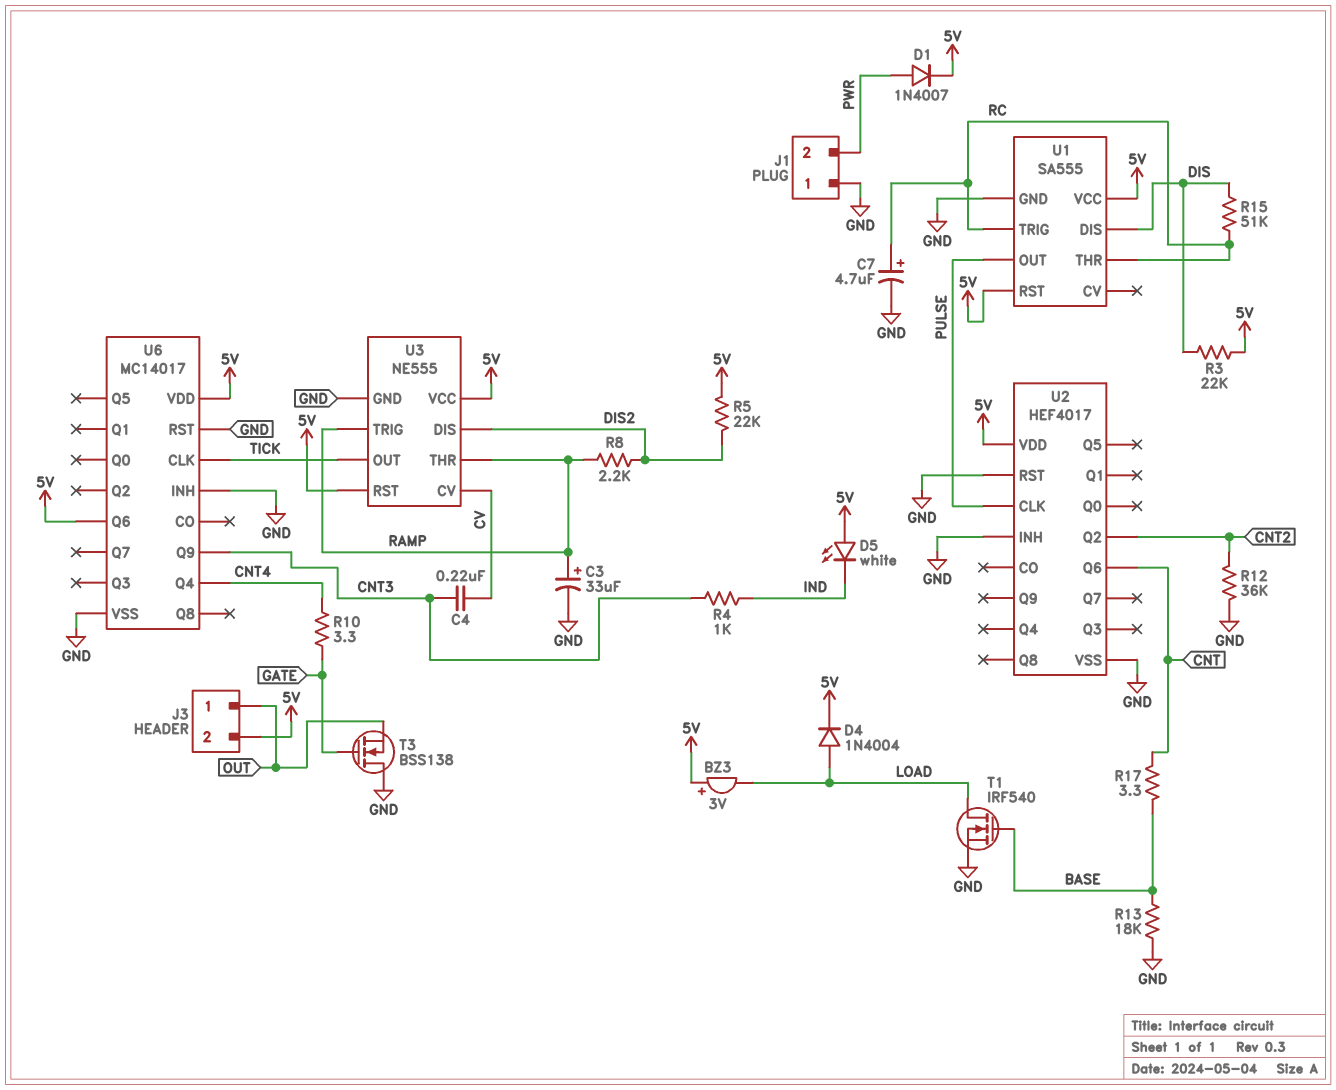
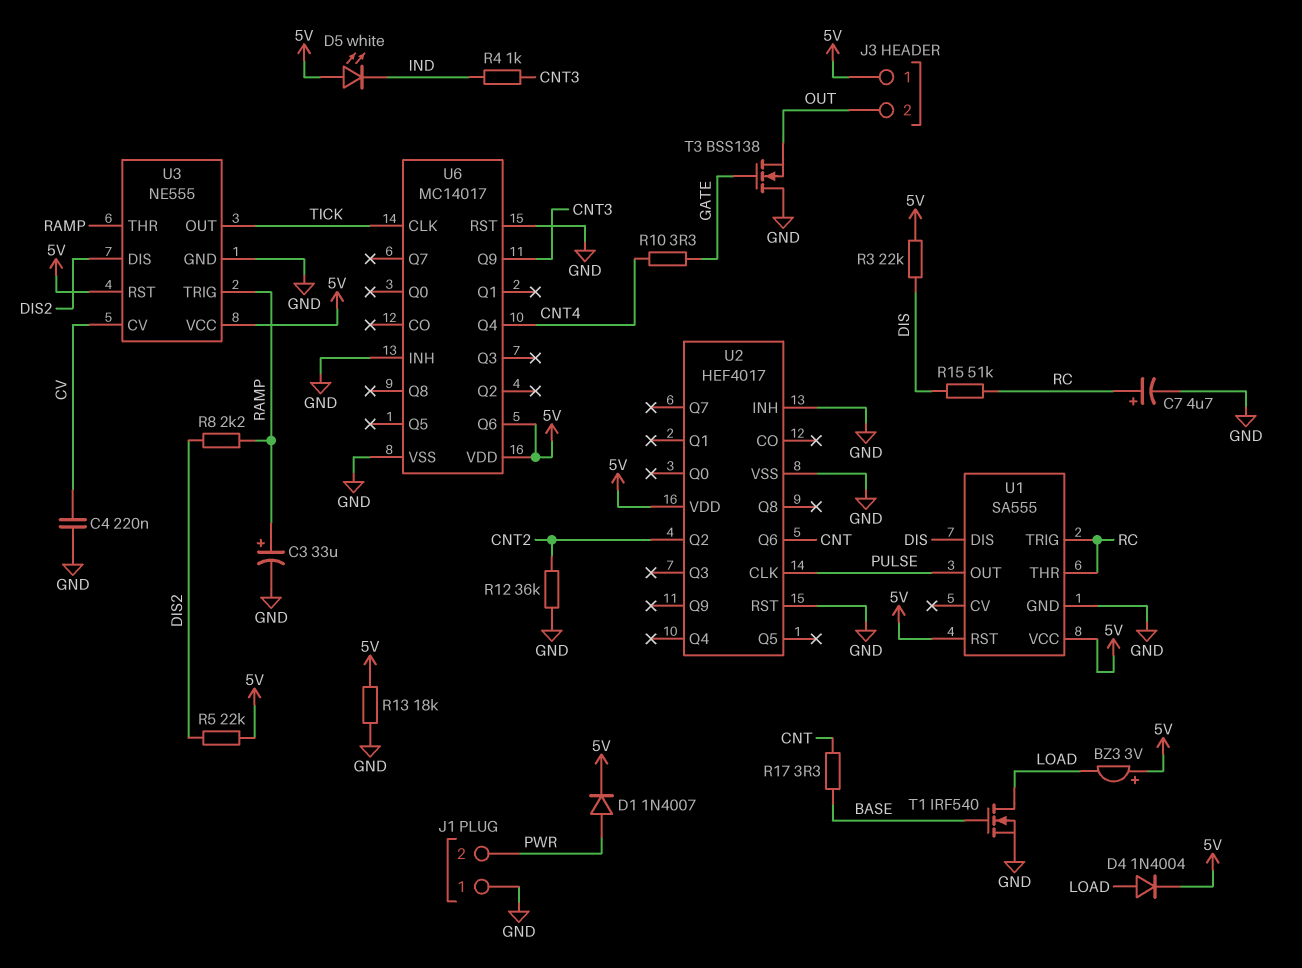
C4: 220nF (CNT3, CV) -> 220nF (CV, GND)
J3 pin 1: OUT -> 5V
J3 pin 2: 5V -> OUT
R13: 18k (BASE, GND) -> 18k (5V, GND)

